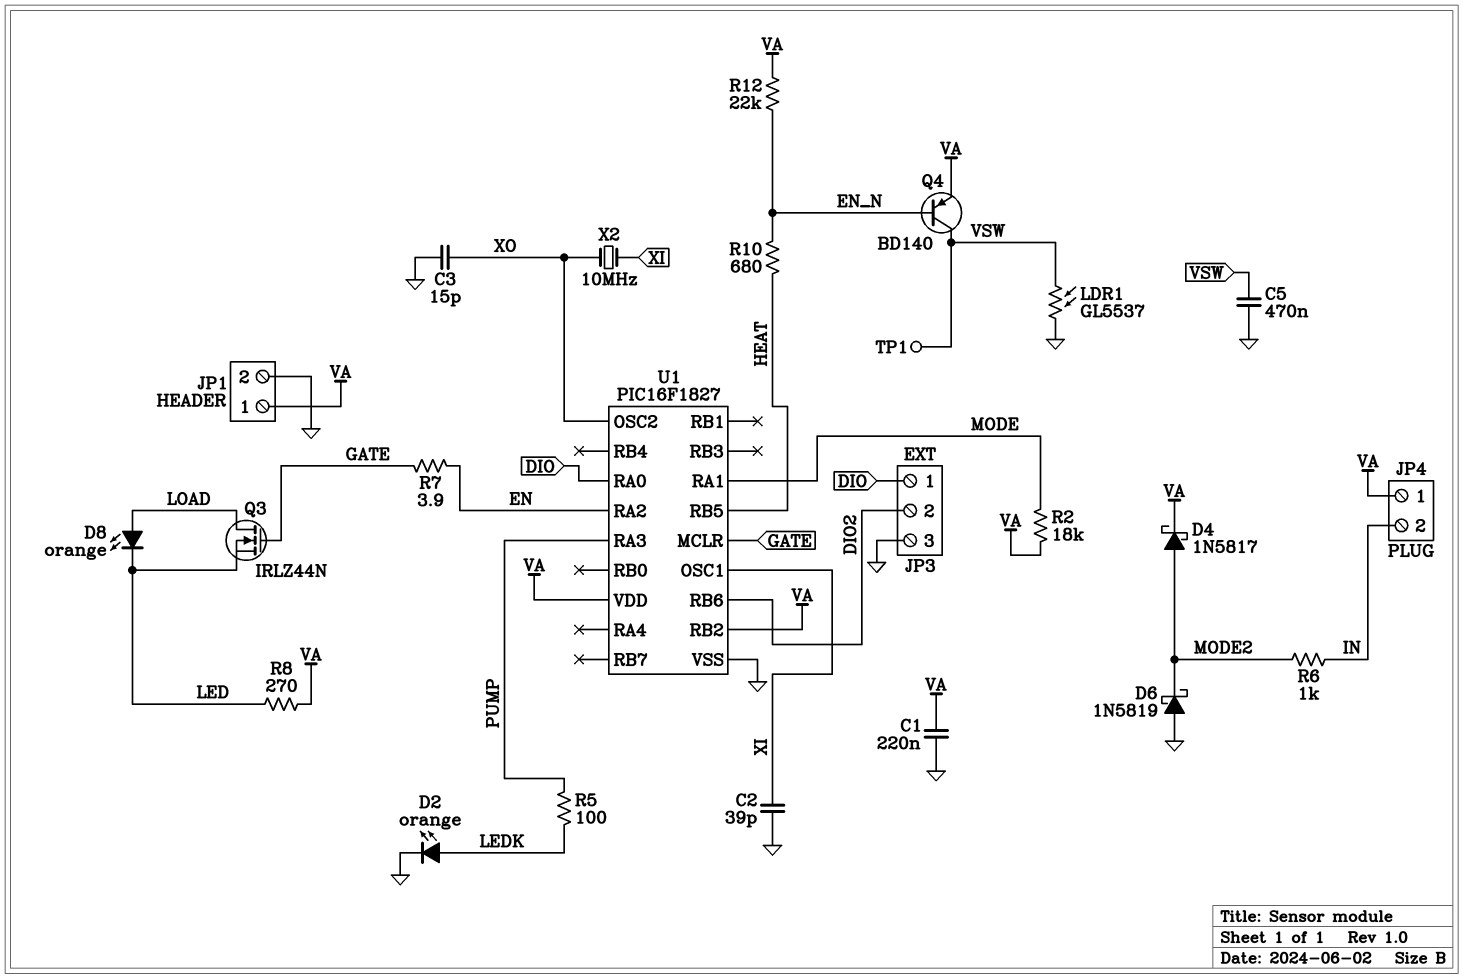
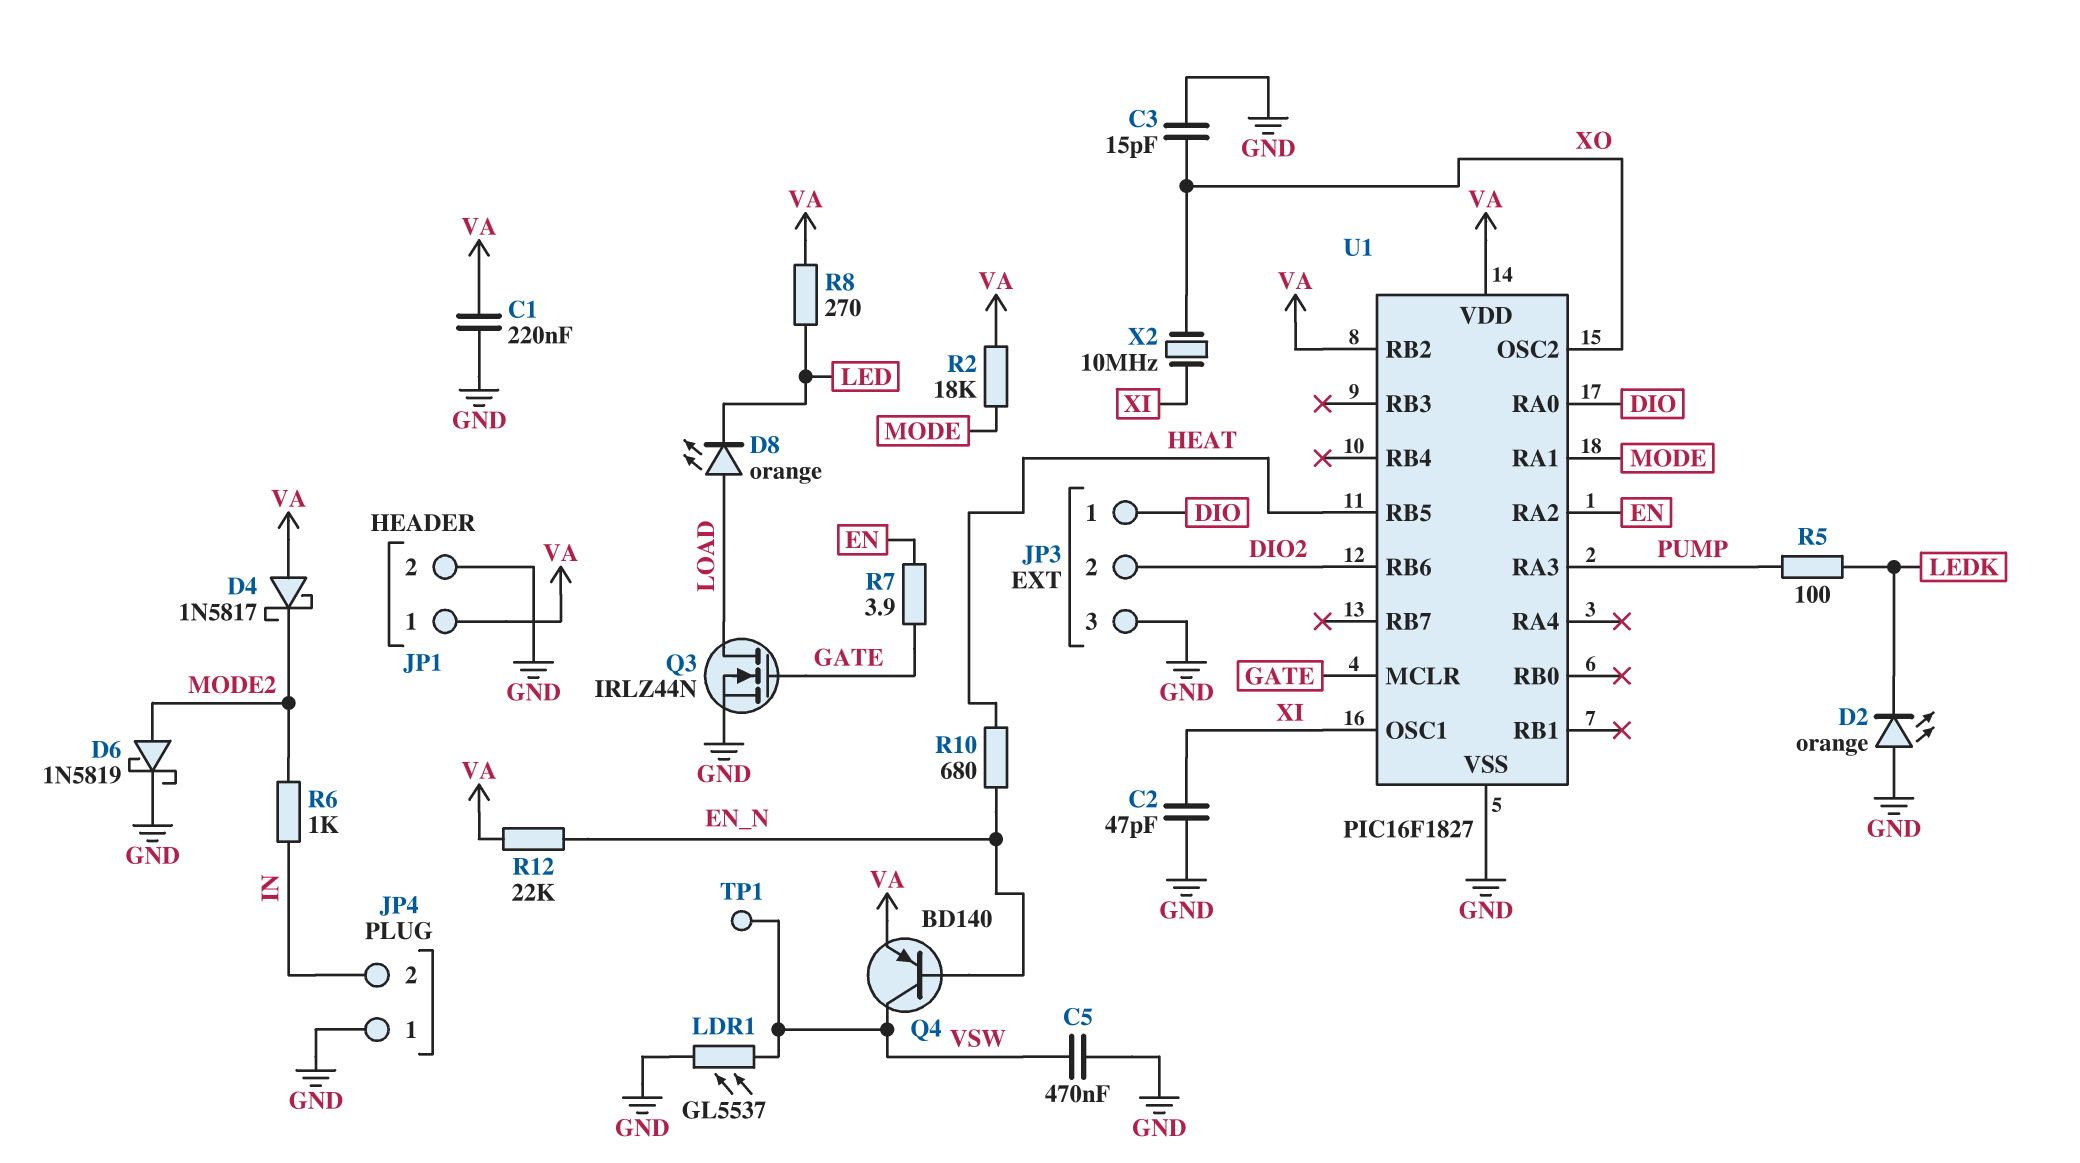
C2: 39pF (GND, XI) -> 47pF (GND, XI)
D2: LED orange (A LEDK, K GND) -> LED orange (A GND, K LEDK)
D4: schottky 1N5817 (A MODE2, K VA) -> schottky 1N5817 (A VA, K MODE2)
D6: schottky 1N5819 (A GND, K MODE2) -> schottky 1N5819 (A MODE2, K GND)
JP4 pin 1: VA -> GND
Q3: NMOS IRLZ44N (G GATE, D LOAD, S LED) -> NMOS IRLZ44N (G GATE, D LOAD, S GND)

